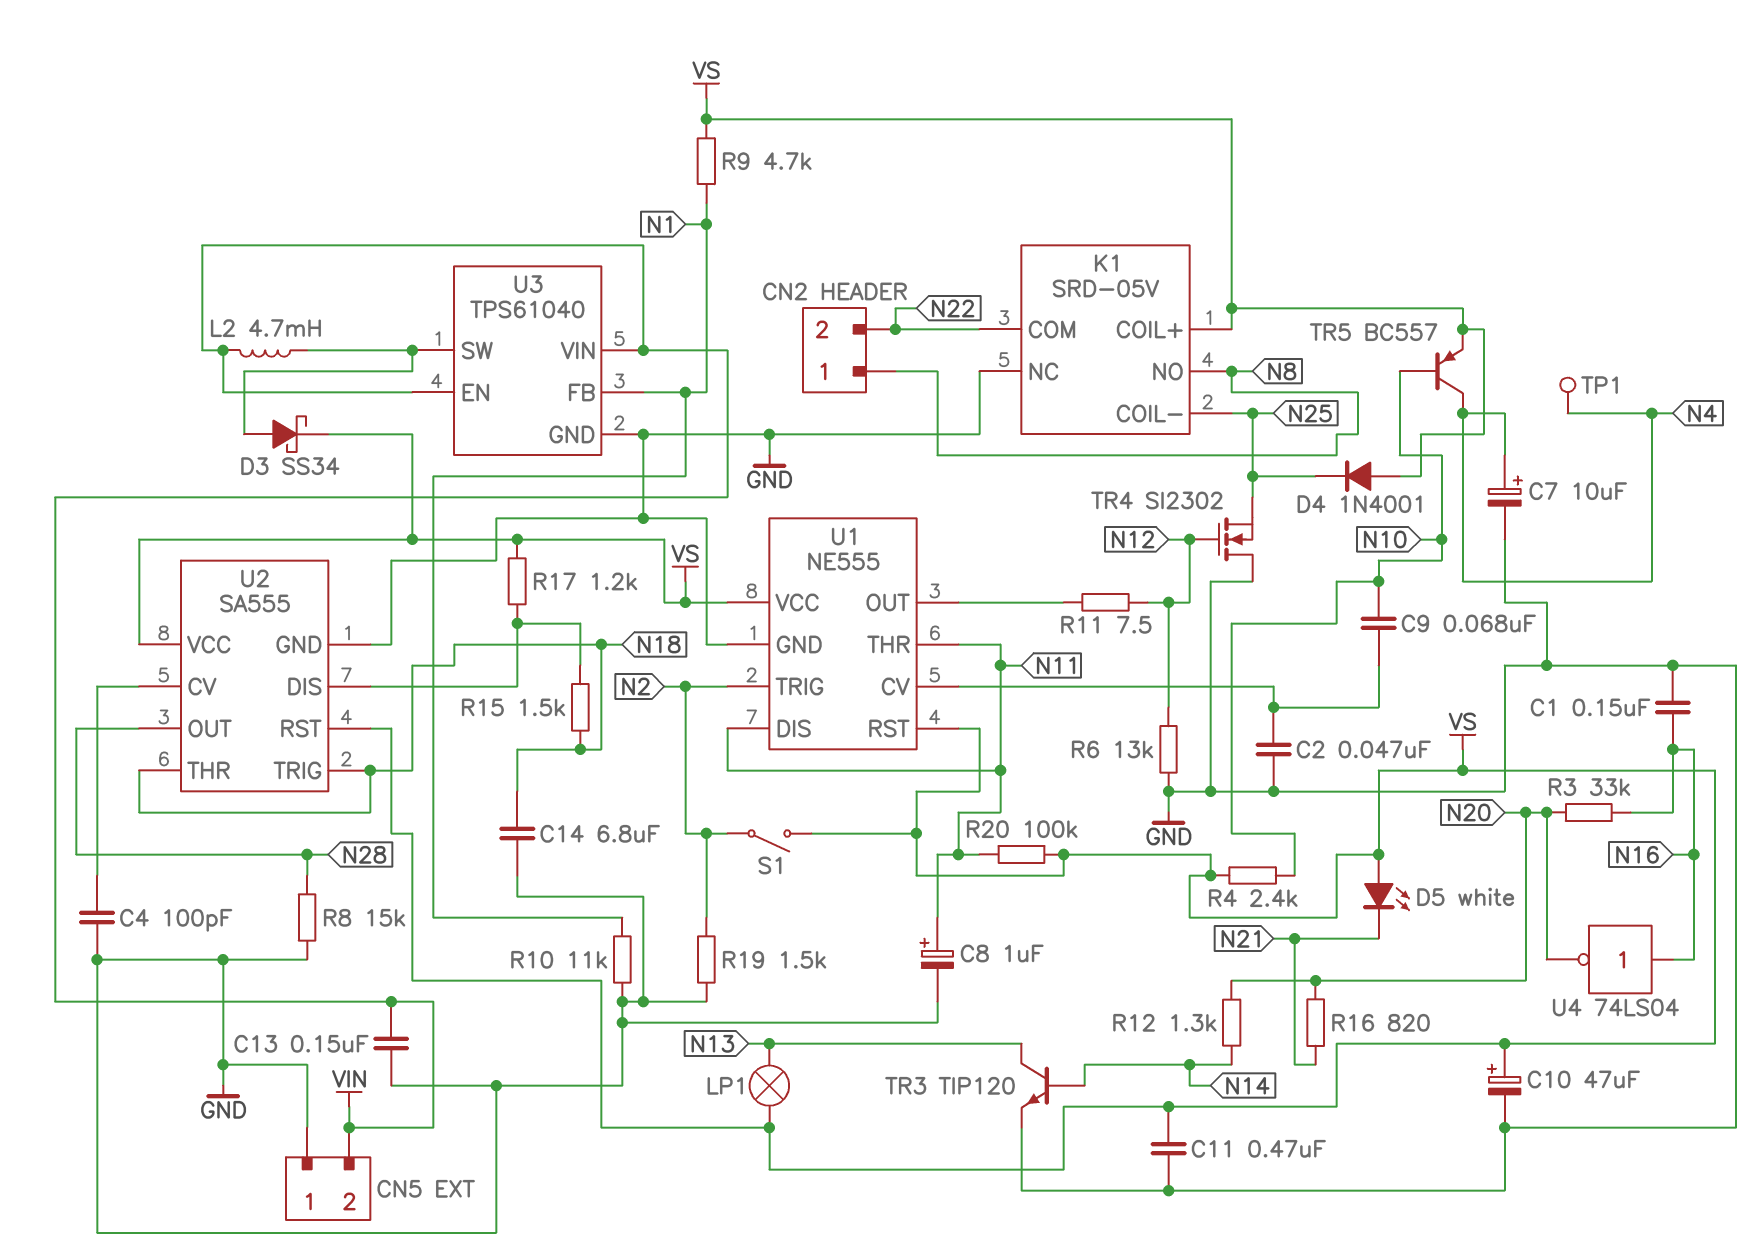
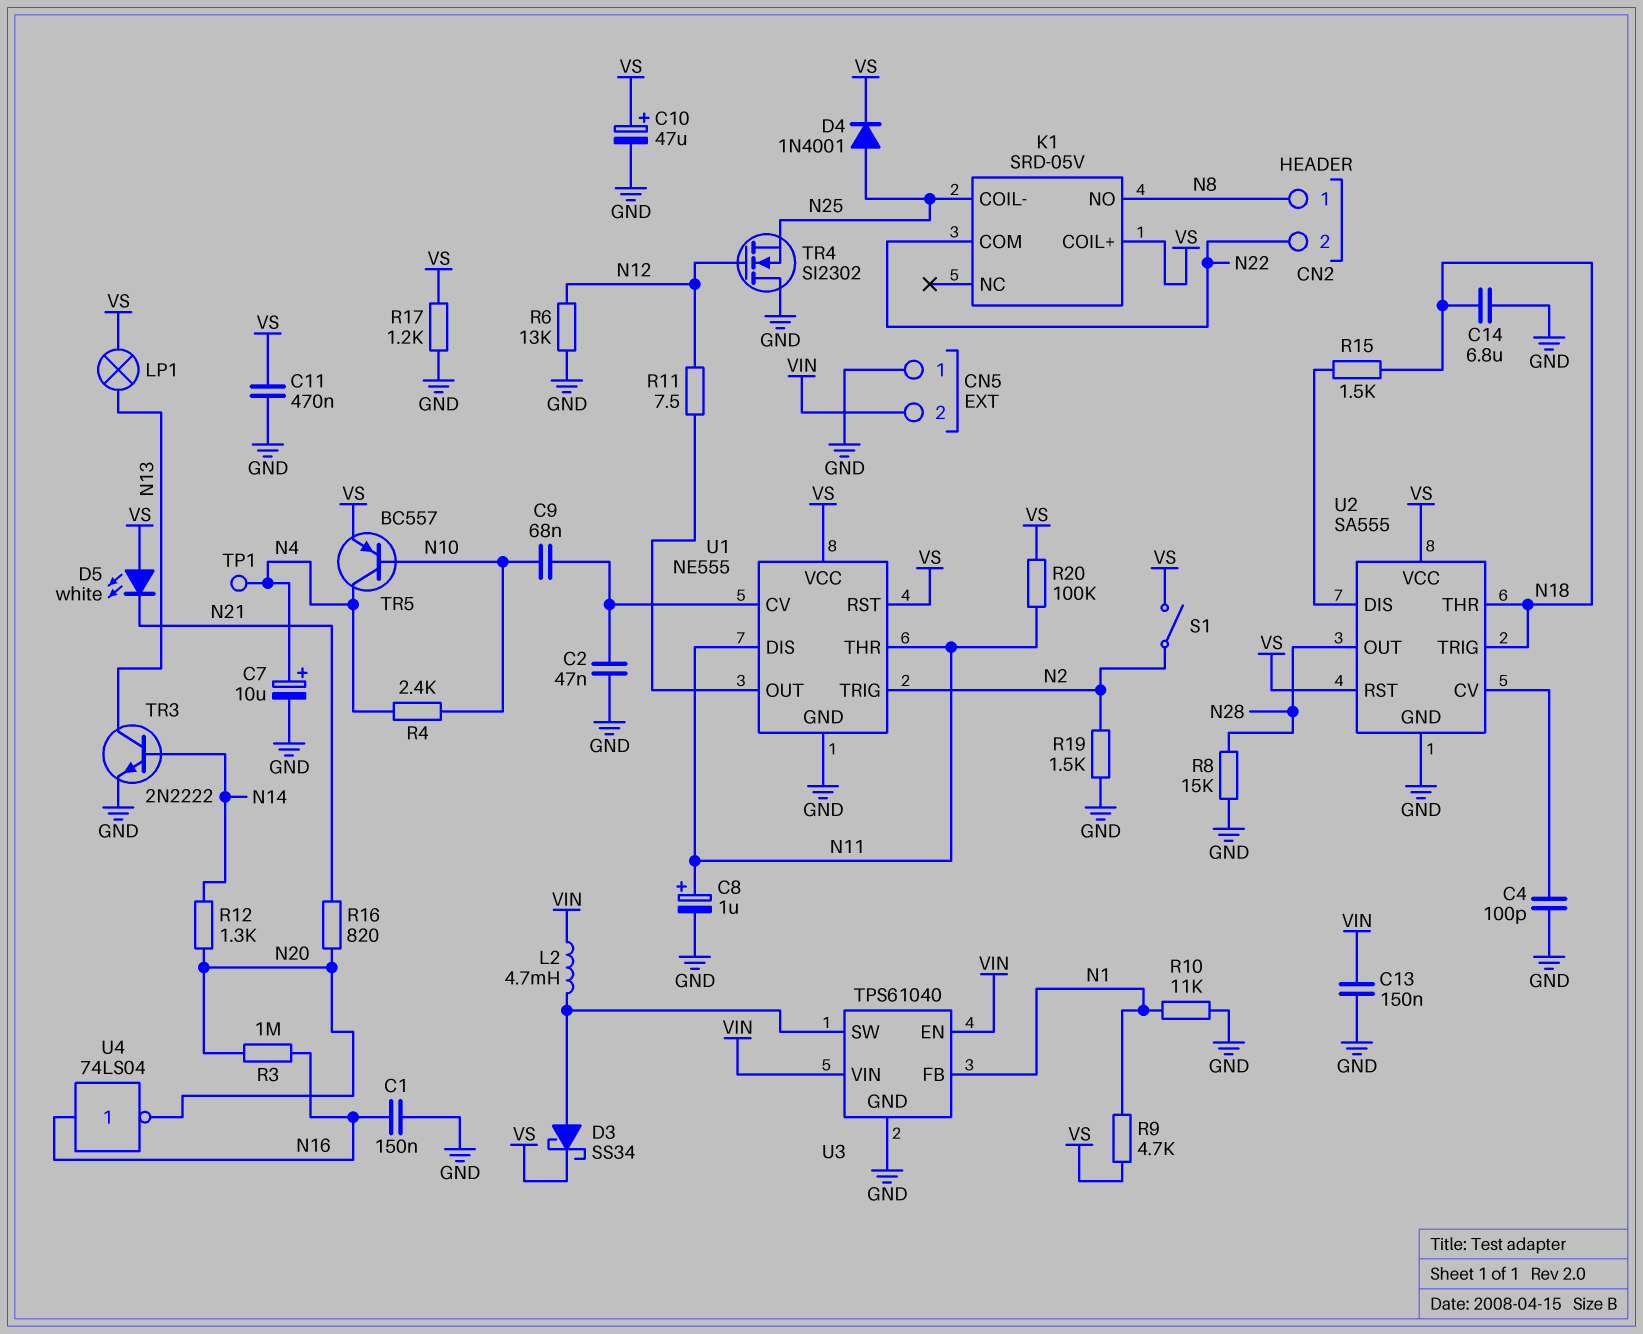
D4: diode 1N4001 (A VS, K N25) -> diode 1N4001 (A N25, K VS)
K1 pin NC: GND -> none
R3: 33k (N16, N20) -> 1M (N16, N20)
R4: 2.4k (N10, VS) -> 2.4k (N4, N10)
R17: 1.2k (U2/DIS, VS) -> 1.2k (GND, VS)
TR3: NPN TIP120 (B N14, C N13, E GND) -> NPN 2N2222 (B N14, C N13, E GND)

